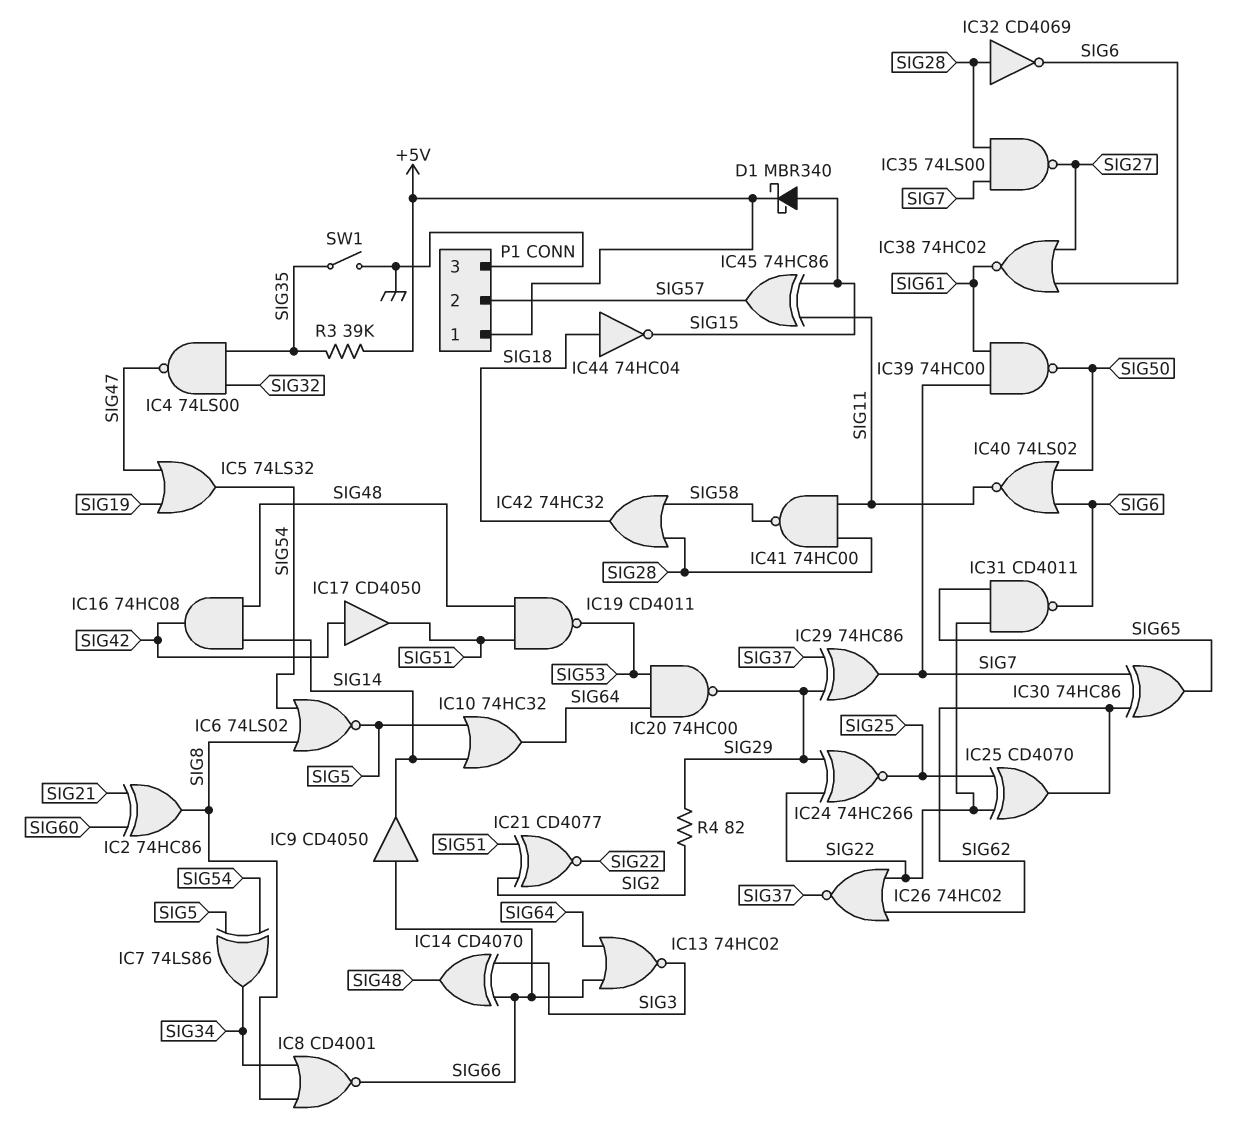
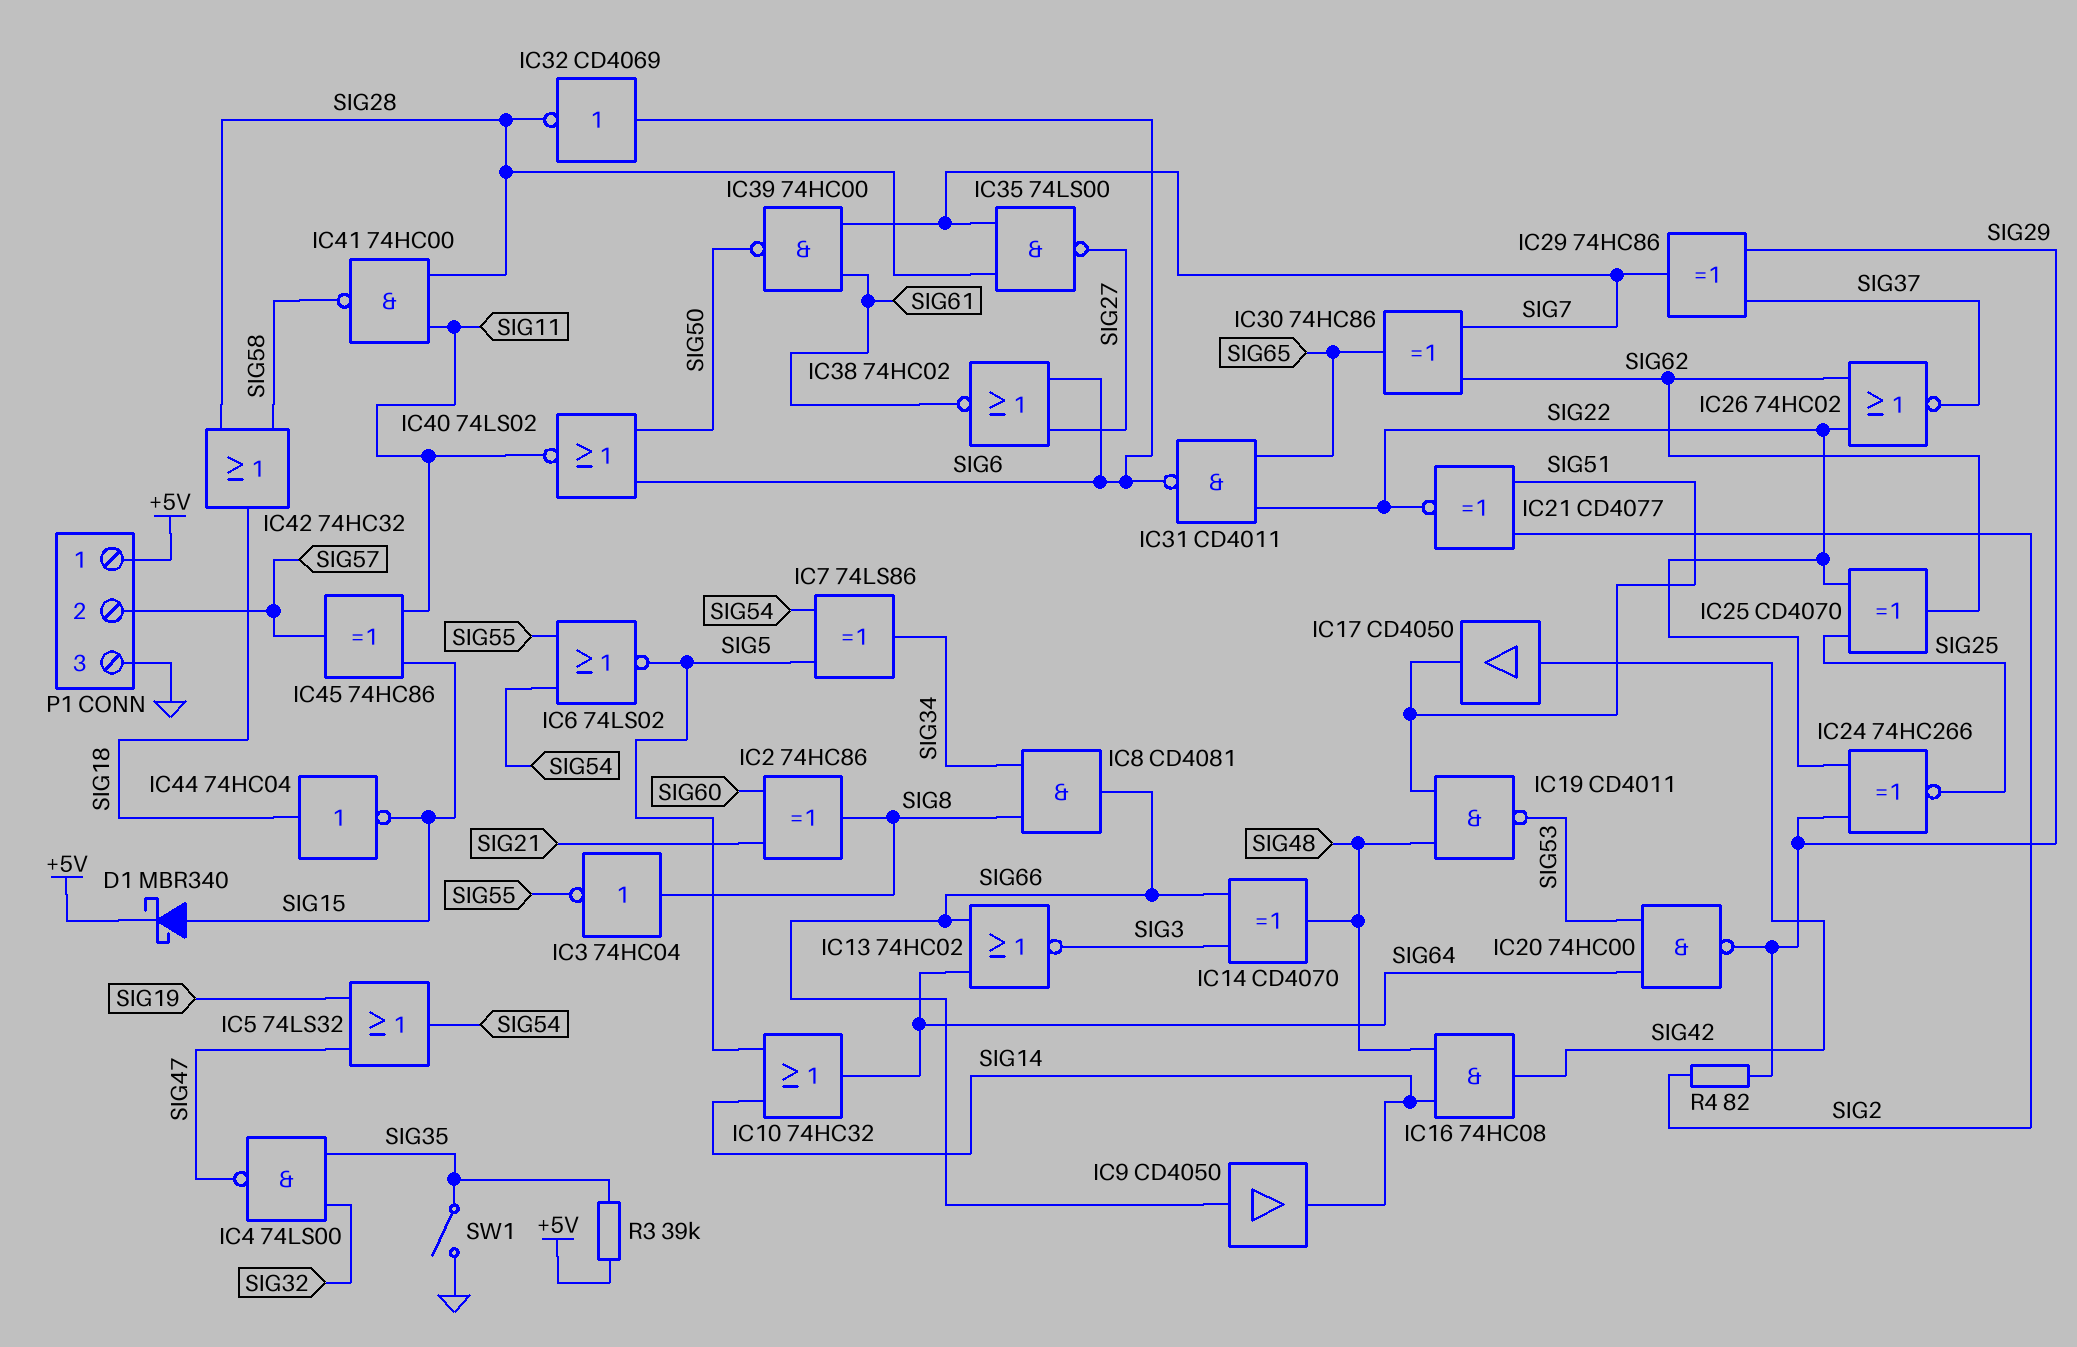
IC3: none -> NOT 74HC04 (in SIG8, out SIG55)
IC6: NOR 74LS02 (in SIG8, in SIG54, out SIG5) -> NOR 74LS02 (in SIG54, in SIG55, out SIG5)
IC8: NOR CD4001 (in SIG8, in SIG34, out SIG66) -> AND CD4081 (in SIG8, in SIG34, out SIG66)
IC32: NOT CD4069 (in SIG28, out SIG6) -> NOT CD4069 (in SIG6, out SIG28)

